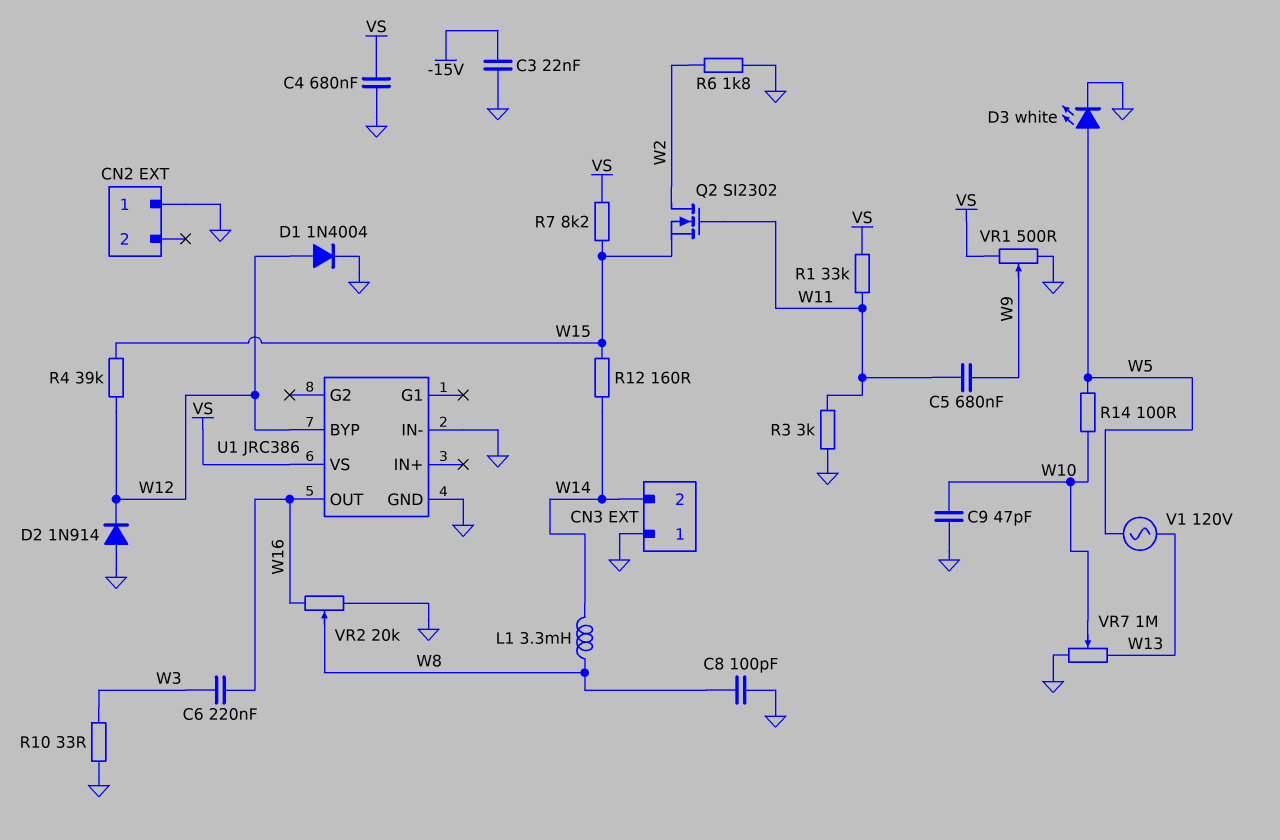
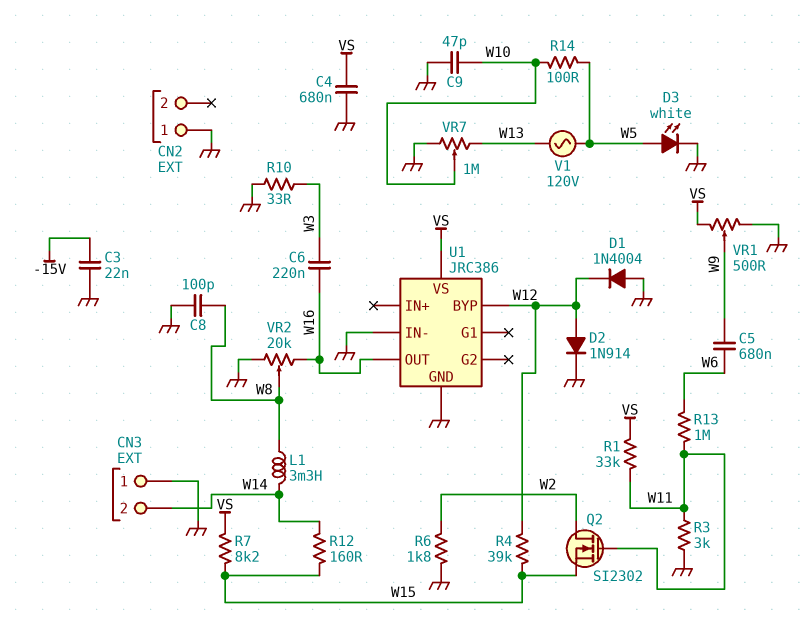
C5: 680nF (W9, W11) -> 680nF (W6, W9)
D1: diode 1N4004 (A W12, K GND) -> diode 1N4004 (A GND, K W12)
D2: diode 1N914 (A GND, K W12) -> diode 1N914 (A W12, K GND)
R13: none -> 1M (W6, W11)

